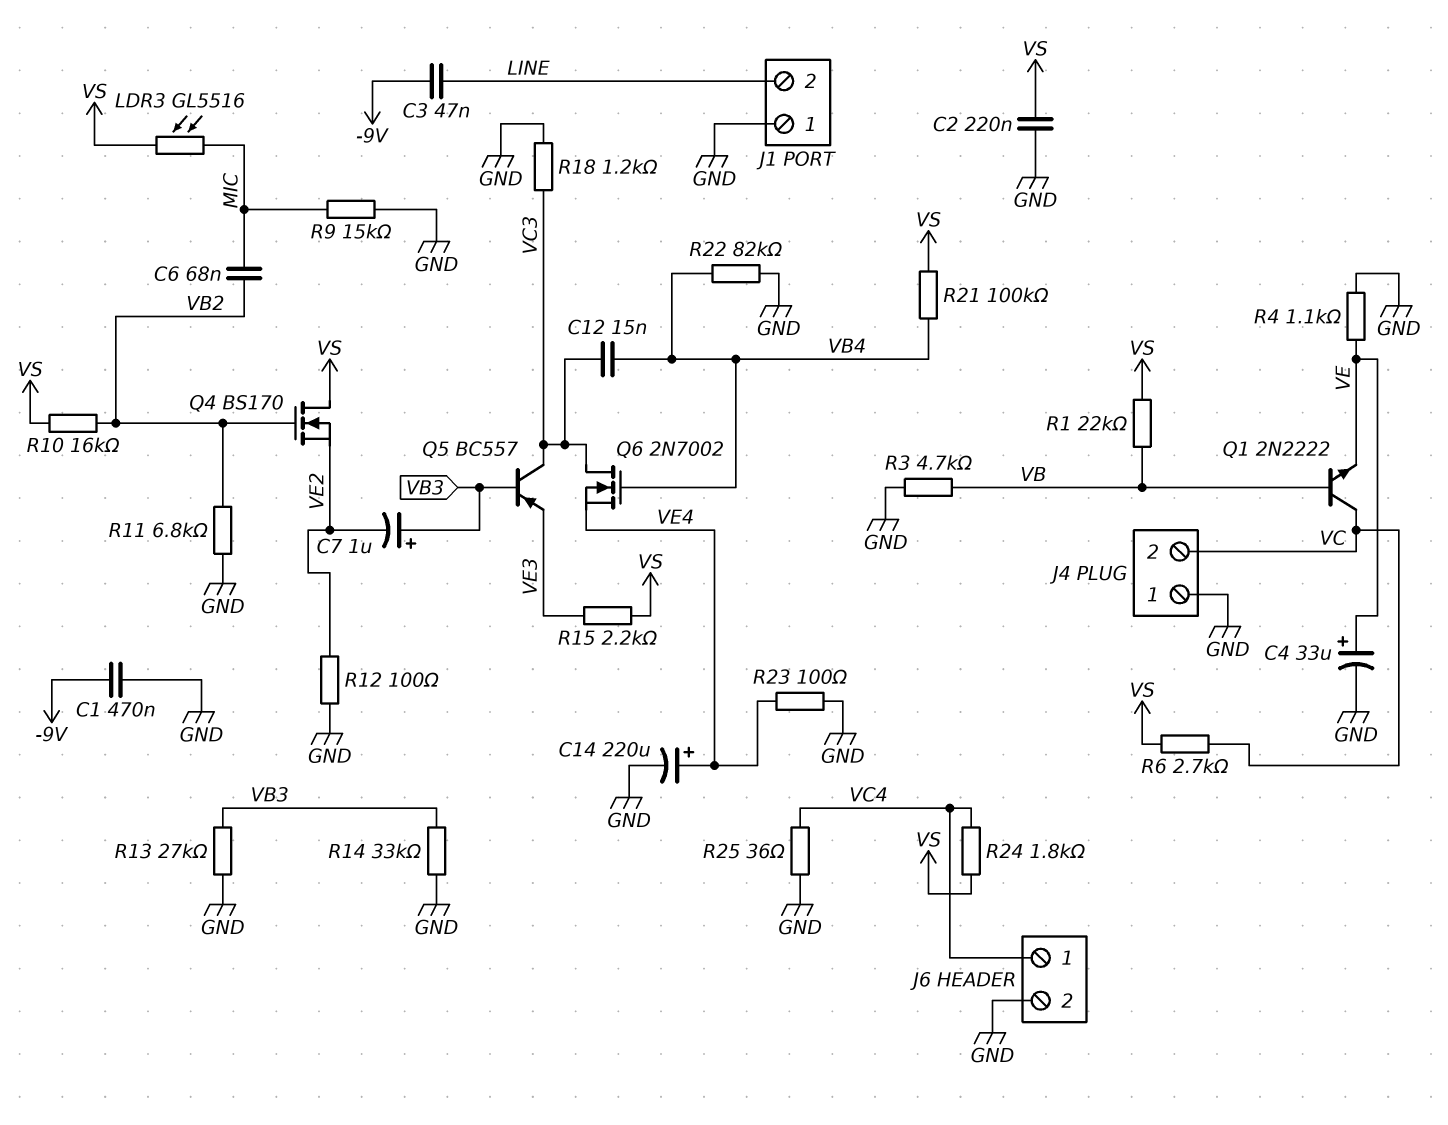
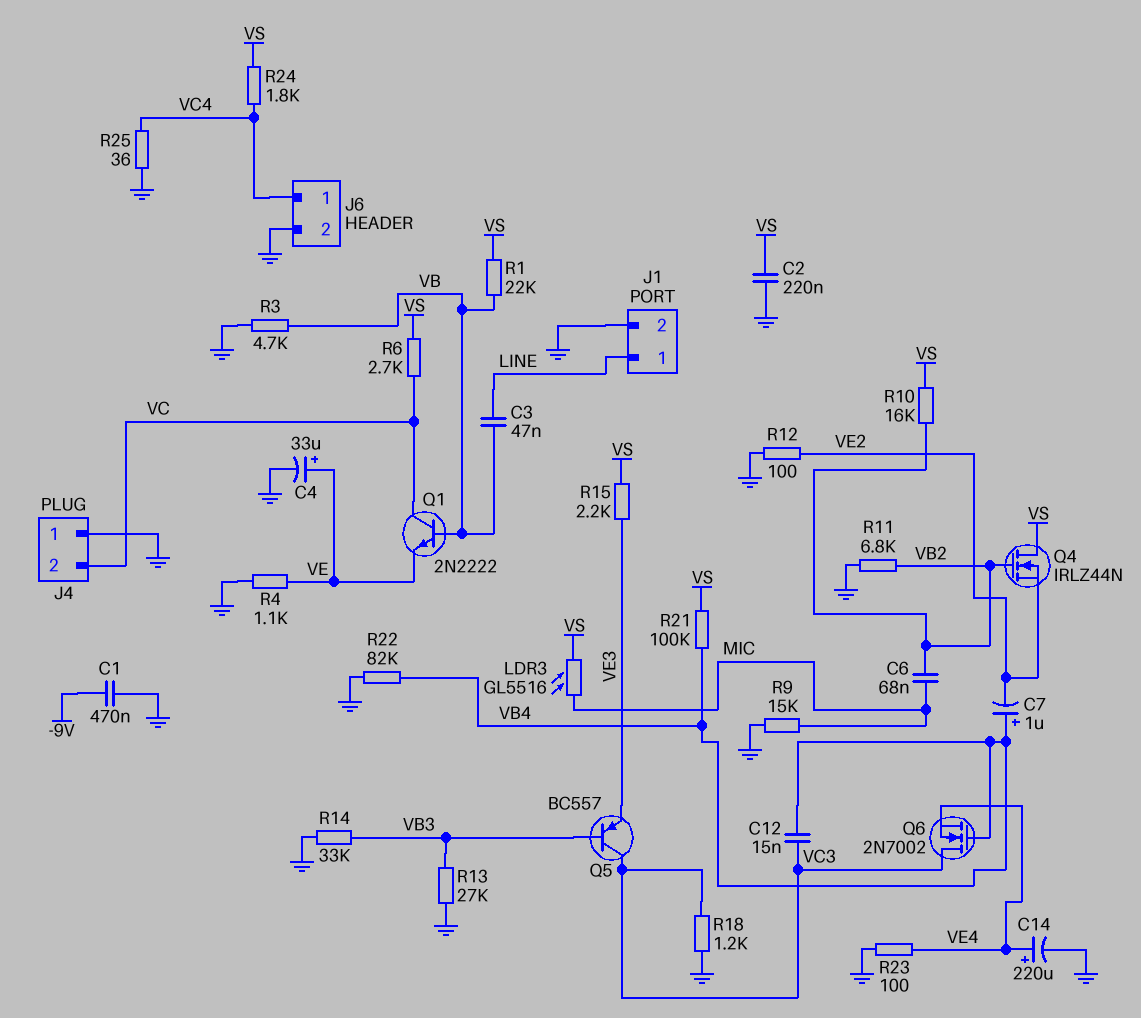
C3: 47nF (-9V, LINE) -> 47nF (LINE, VB)
C7: 1uF (plus VB3, minus VE2) -> 1uF (plus VB4, minus VE2)
J1 pin 1: GND -> LINE
J1 pin 2: LINE -> GND
Q4: NMOS BS170 (G VB2, D VS, S VE2) -> NMOS IRLZ44N (G VB2, D VS, S VE2)

